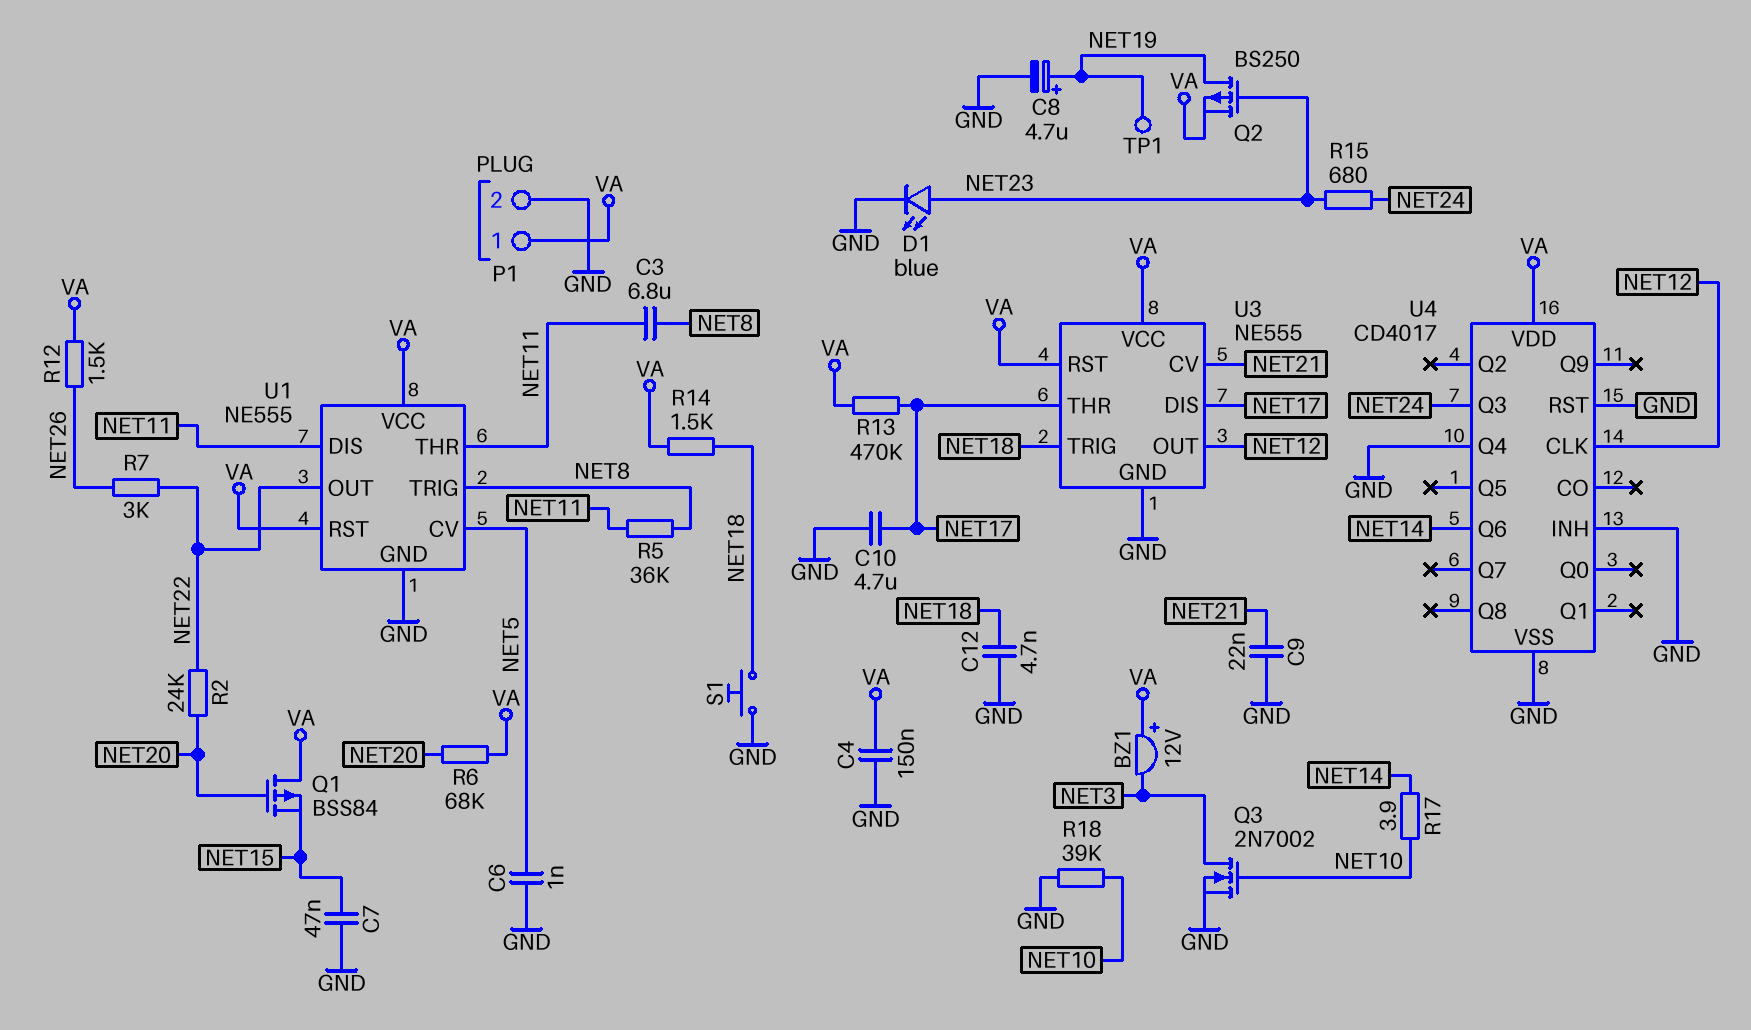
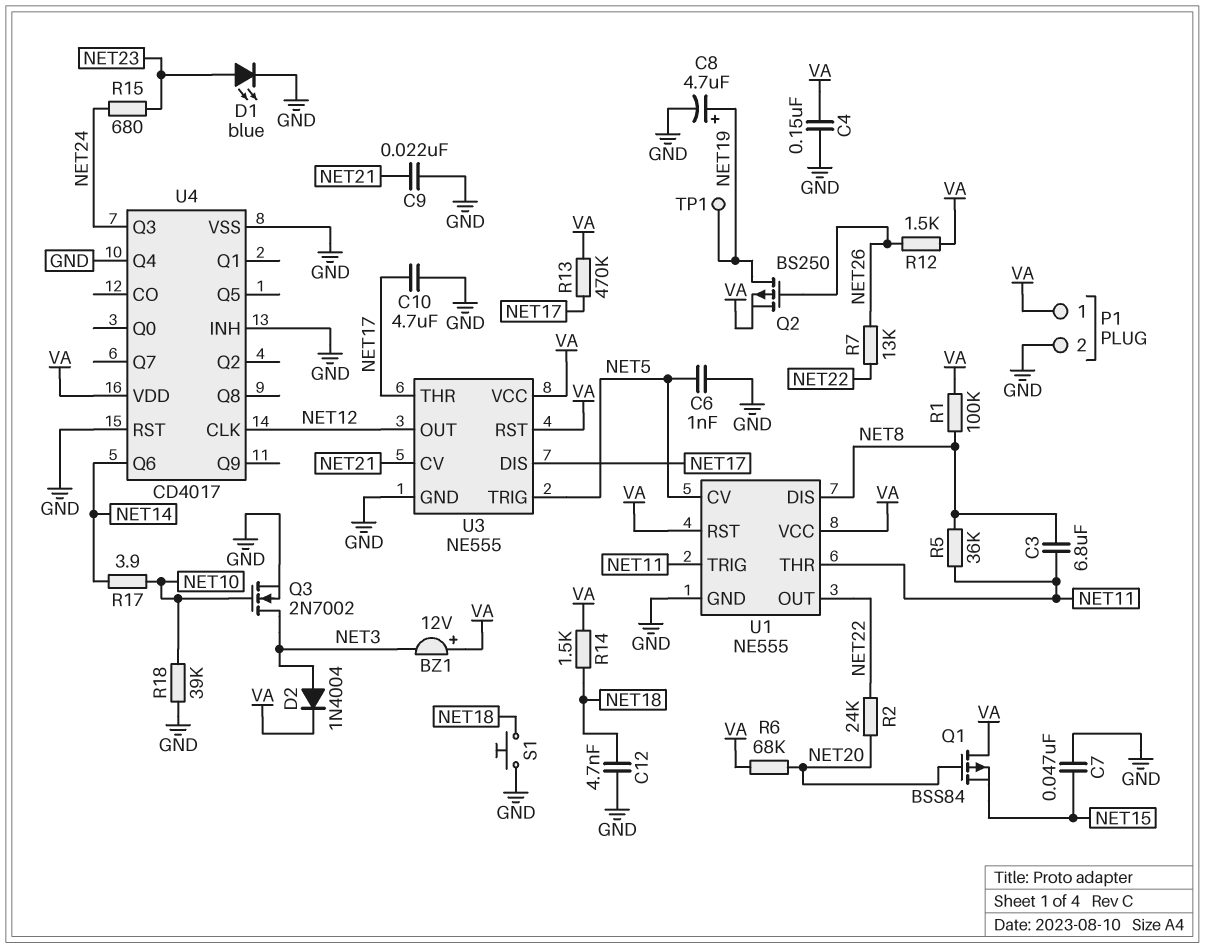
D2: none -> diode 1N4004 (A NET3, K VA)
Q2: PMOS BS250 (G NET23, D NET19, S VA) -> PMOS BS250 (G NET26, D NET19, S VA)
R1: none -> 100k (NET8, VA)
R7: 3k (NET22, NET26) -> 13k (NET22, NET26)
U1 pin DIS: NET11 -> NET8
U1 pin TRIG: NET8 -> NET11
U3 pin TRIG: NET18 -> NET5

